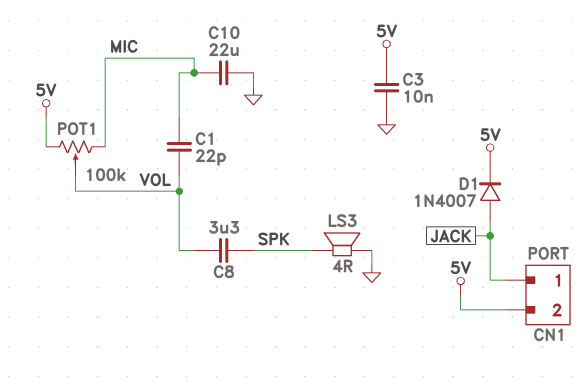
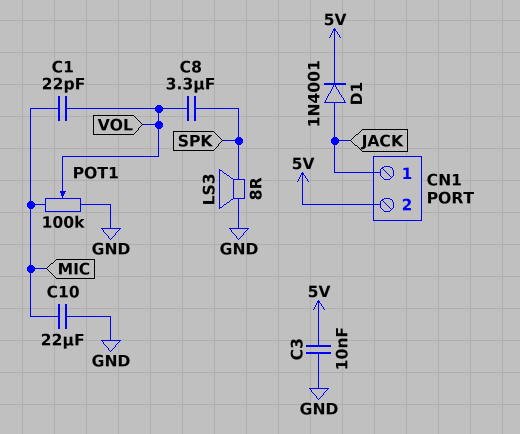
D1: diode 1N4007 (A JACK, K 5V) -> diode 1N4001 (A JACK, K 5V)
LS3: speaker 4R (GND, SPK) -> speaker 8R (GND, SPK)
POT1: 100k (5V, MIC, wiper VOL) -> 100k (GND, MIC, wiper VOL)

